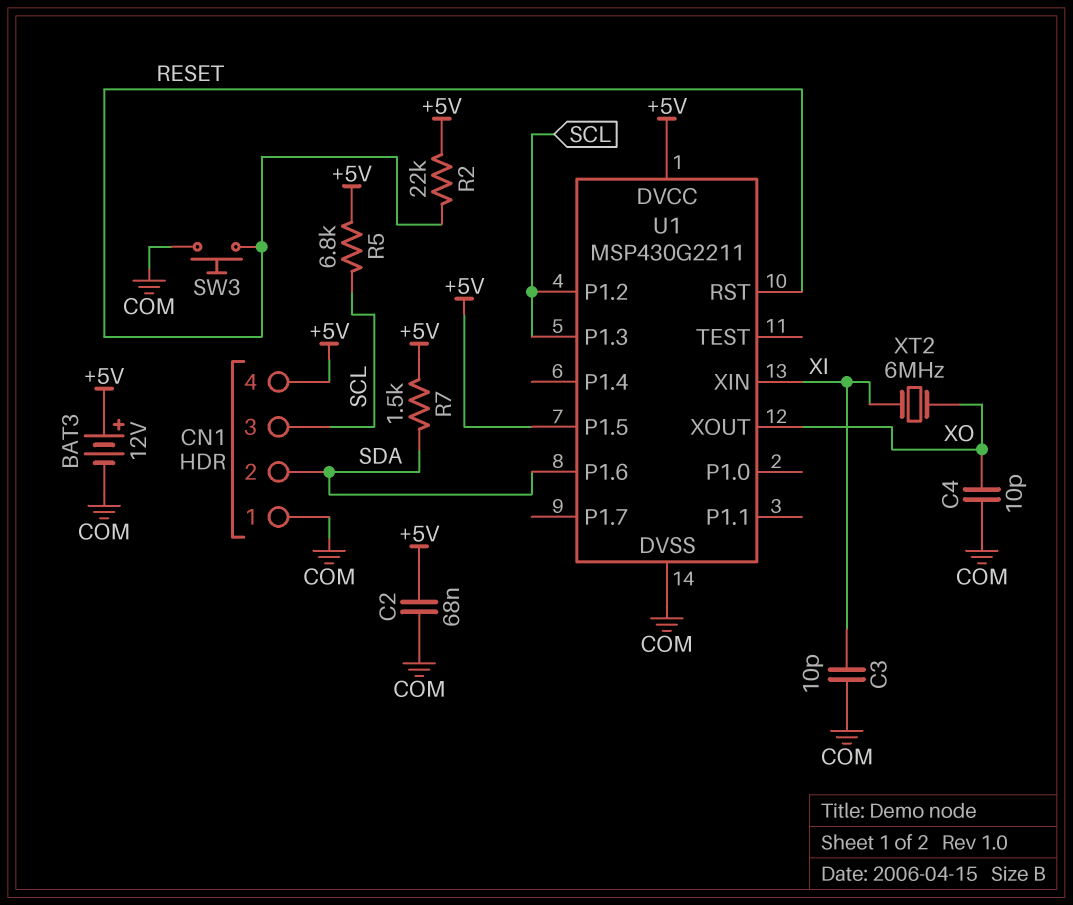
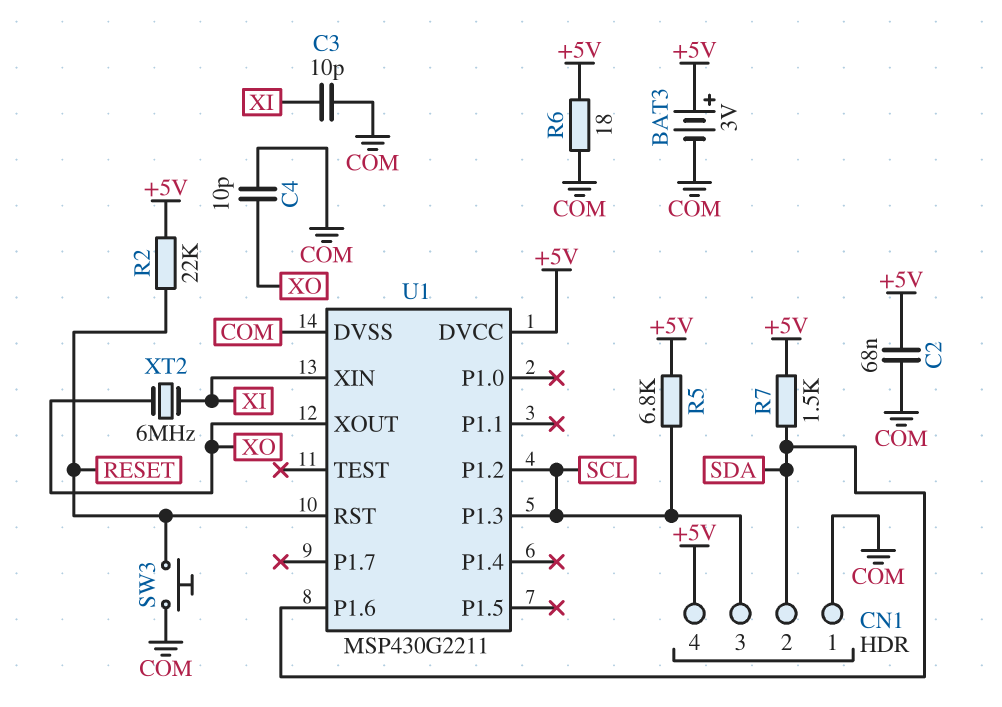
BAT3: 12V (plus +5V, minus COM) -> 3V (plus +5V, minus COM)
R6: none -> 18 (+5V, COM)
U1 pin P1.5: +5V -> none

